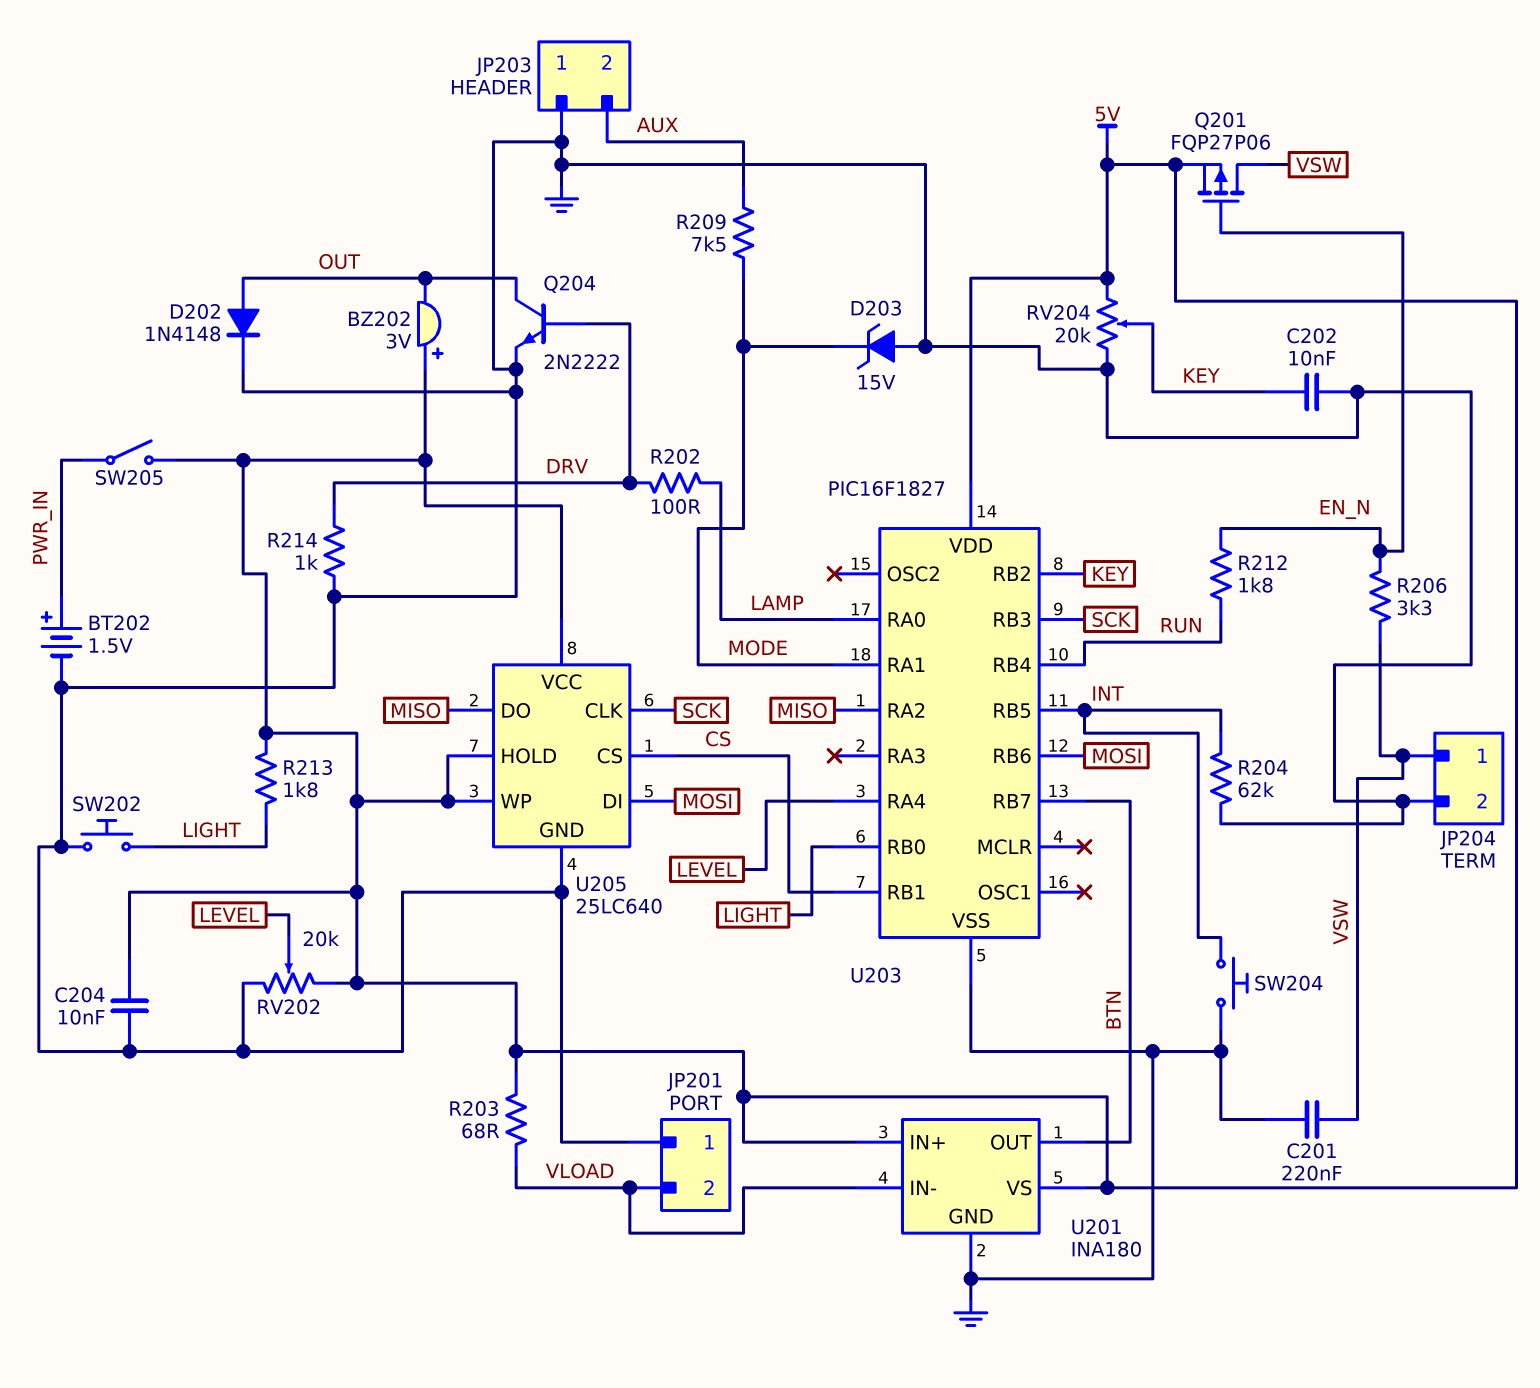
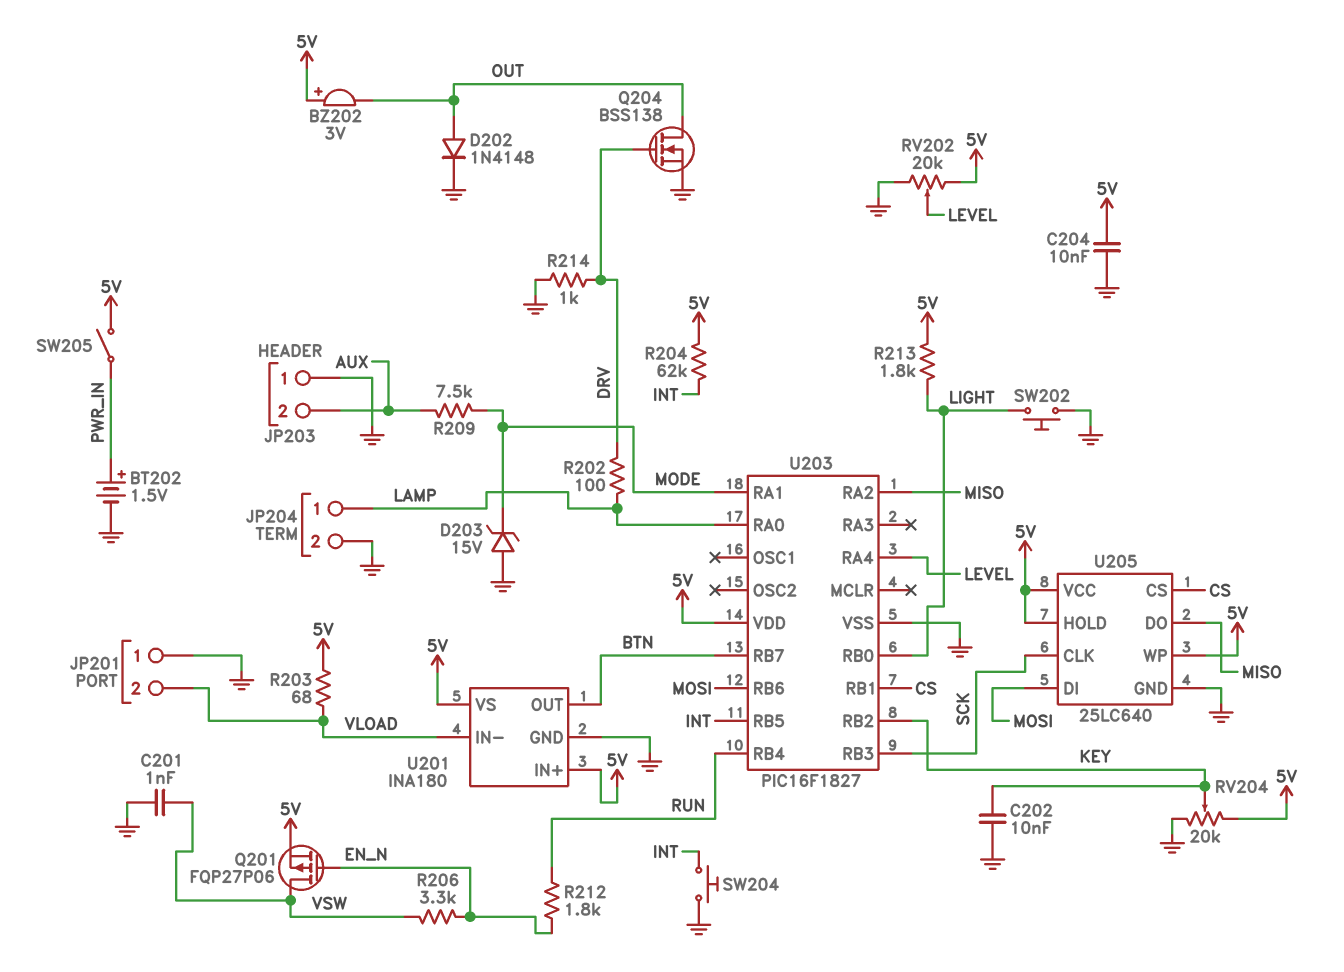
C201: 220nF (GND, VSW) -> 1nF (GND, VSW)
JP204 pin 1: VSW -> LAMP
Q204: NPN 2N2222 (B DRV, C OUT, E GND) -> NMOS BSS138 (G DRV, D OUT, S GND)
R204: 62k (GND, INT) -> 62k (5V, INT)

